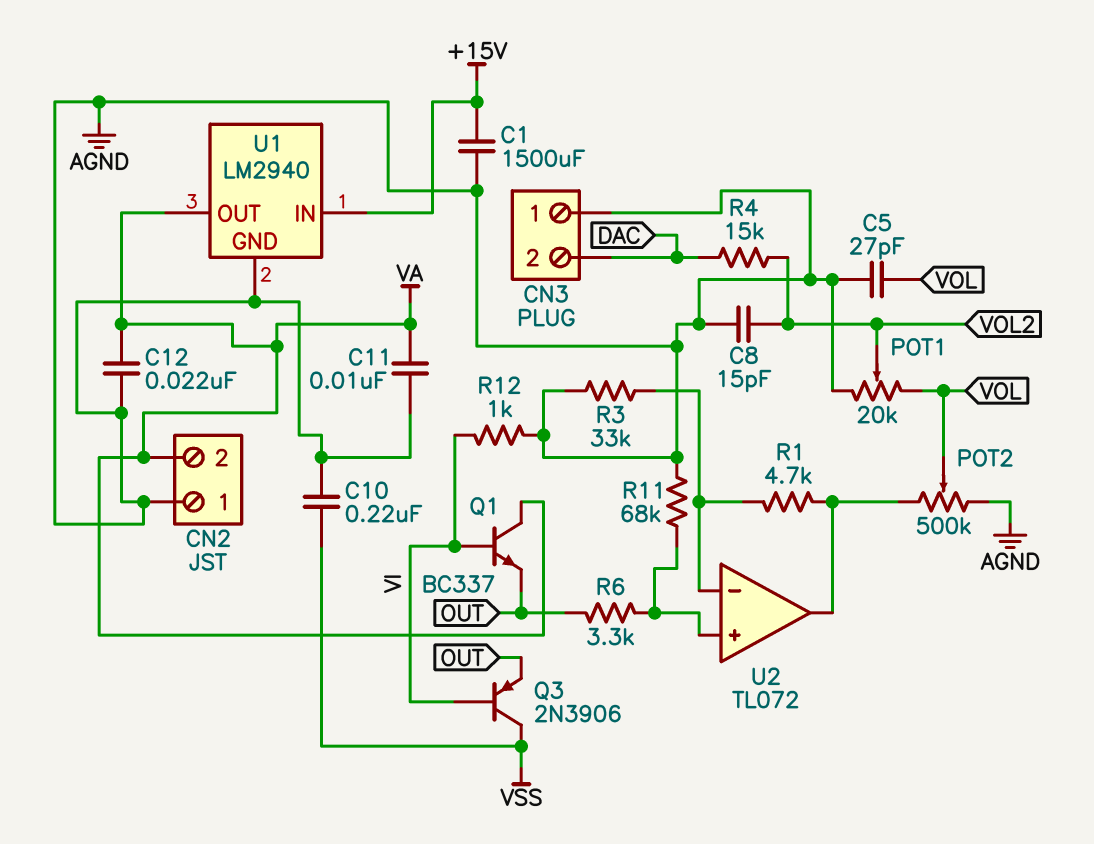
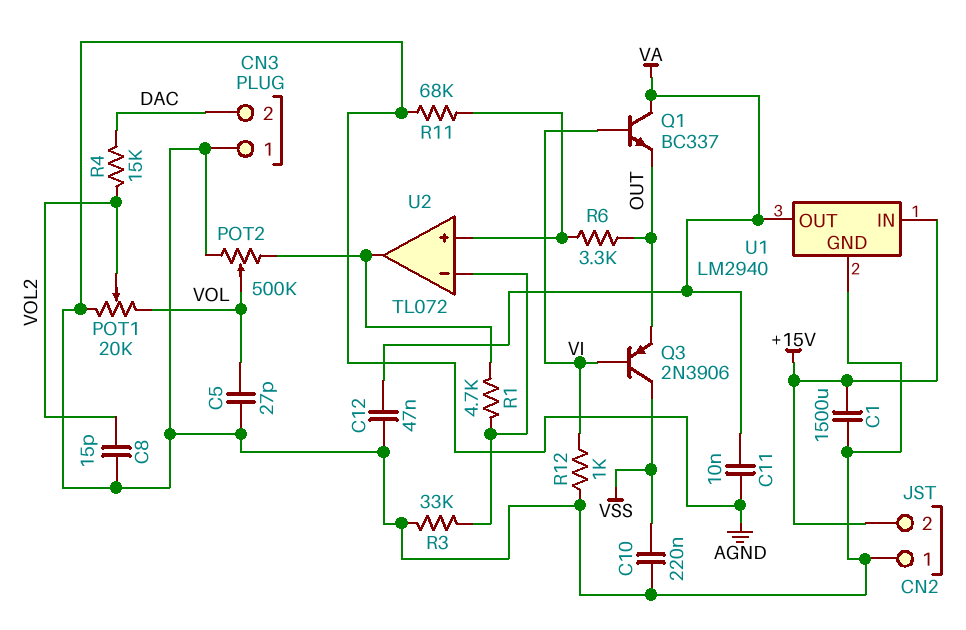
C12: 22nF (AGND, VA) -> 47nF (AGND, VA)
CN2 pin 2: VA -> +15V

